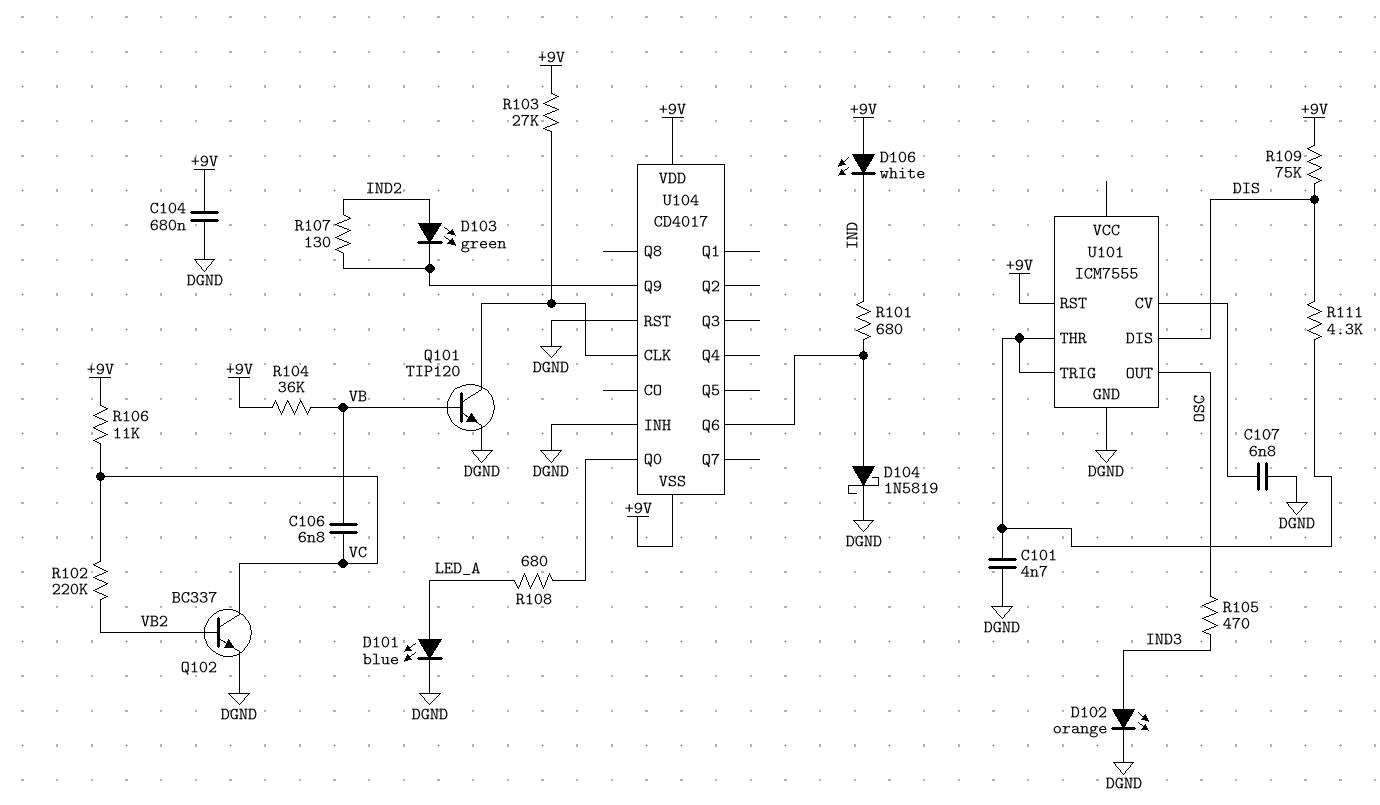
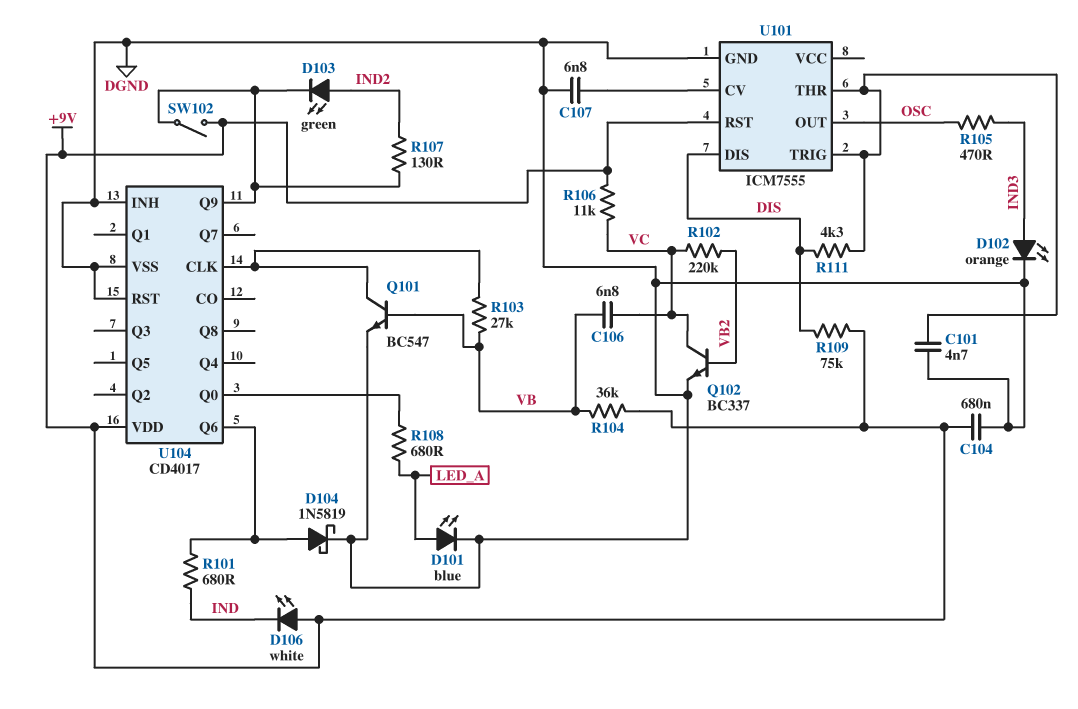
Q101: NPN TIP120 (B VB, C U104/CLK, E DGND) -> NPN BC547 (B VB, C U104/CLK, E DGND)
R103: 27k (+9V, U104/CLK) -> 27k (U104/CLK, VB)
SW102: none -> switch (+9V, U104/Q9)
U104 pin VSS: +9V -> DGND

